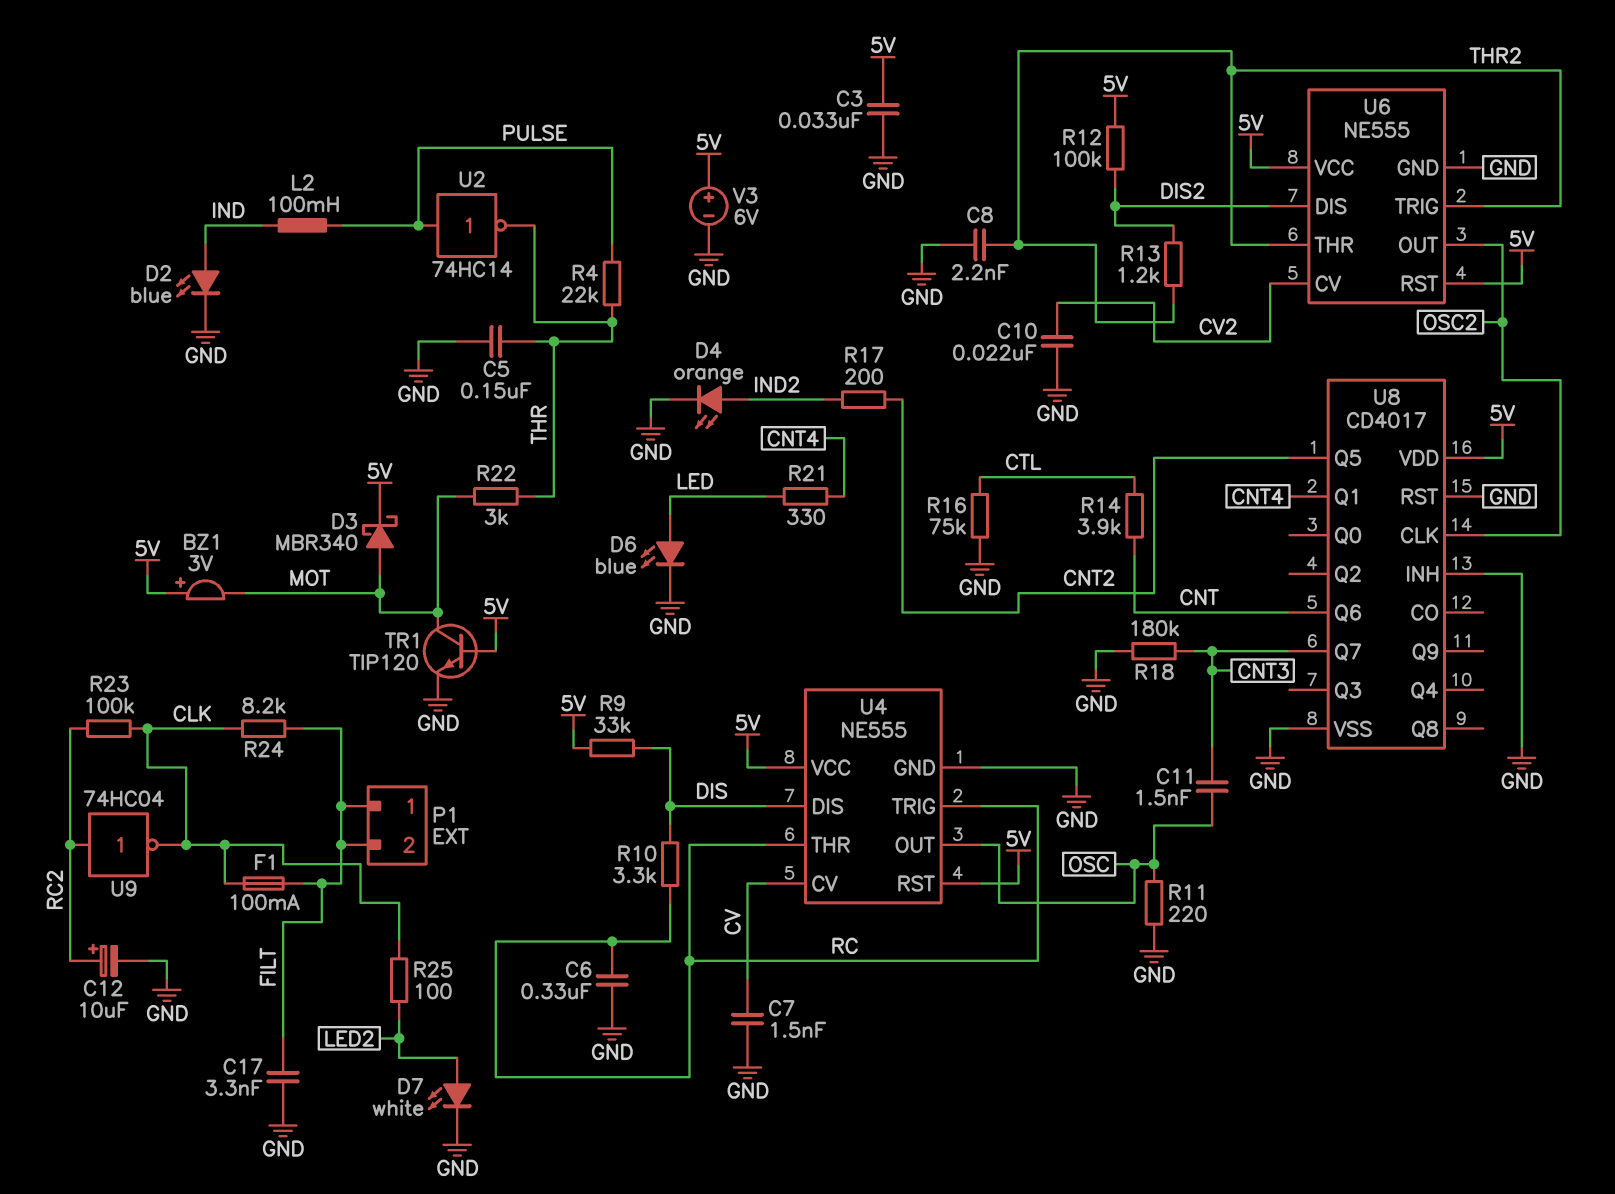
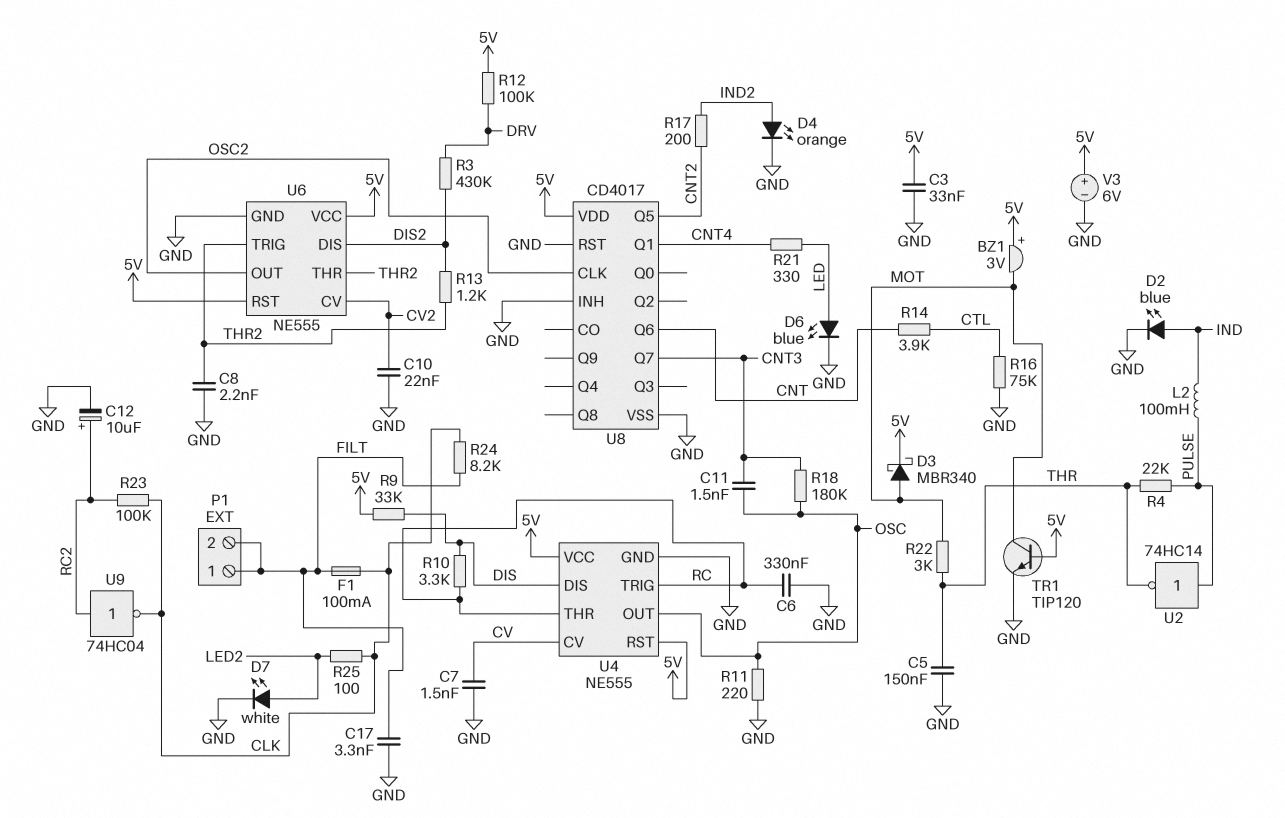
R3: none -> 430k (DIS2, DRV)
R12: 100k (5V, DIS2) -> 100k (5V, DRV)
R18: 180k (CNT3, GND) -> 180k (CNT3, OSC)

